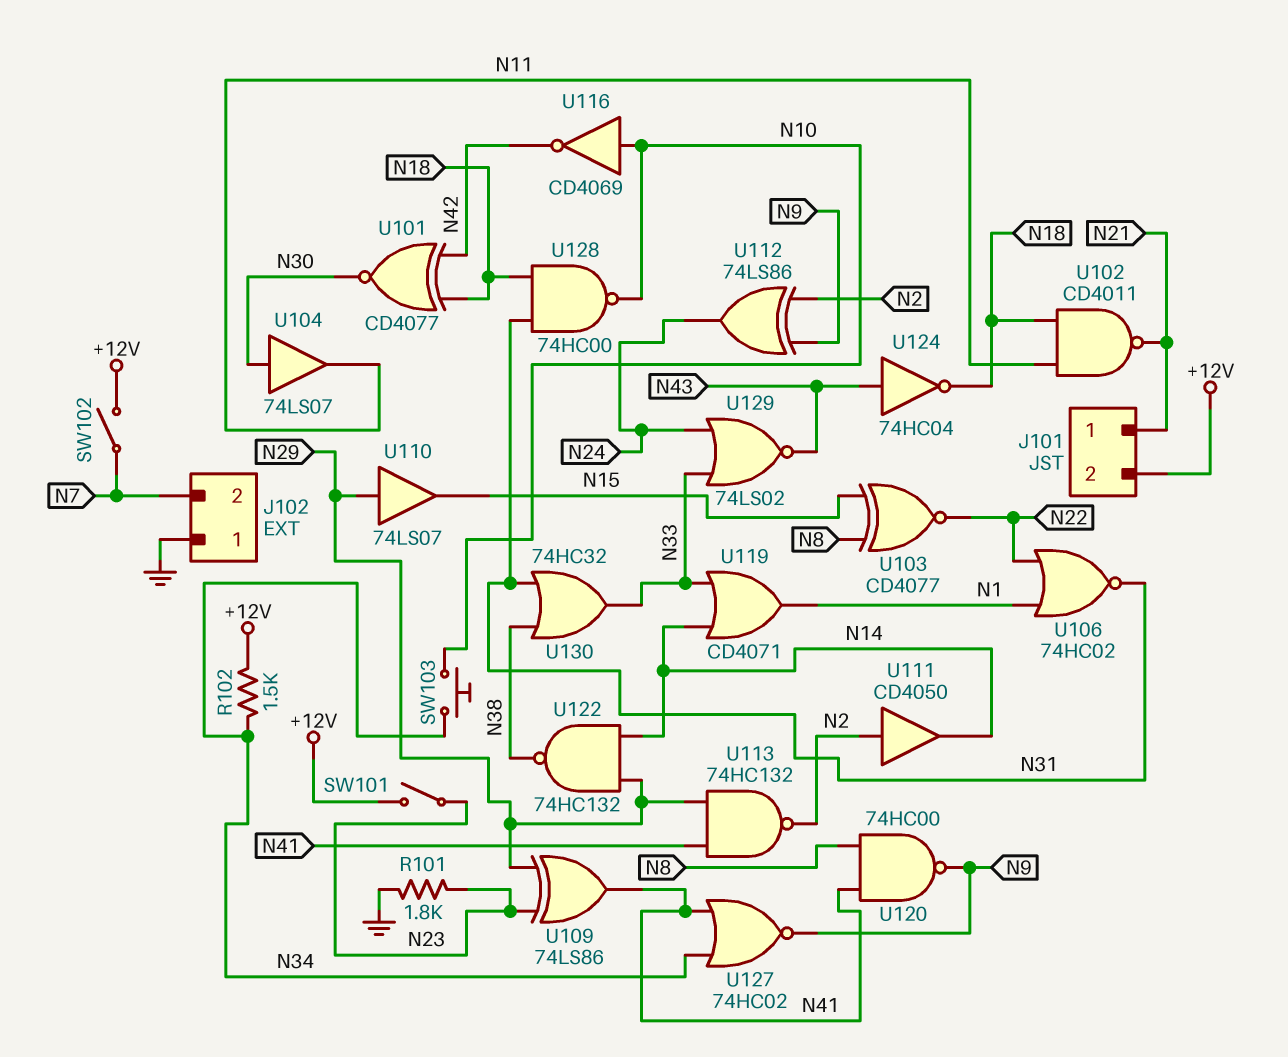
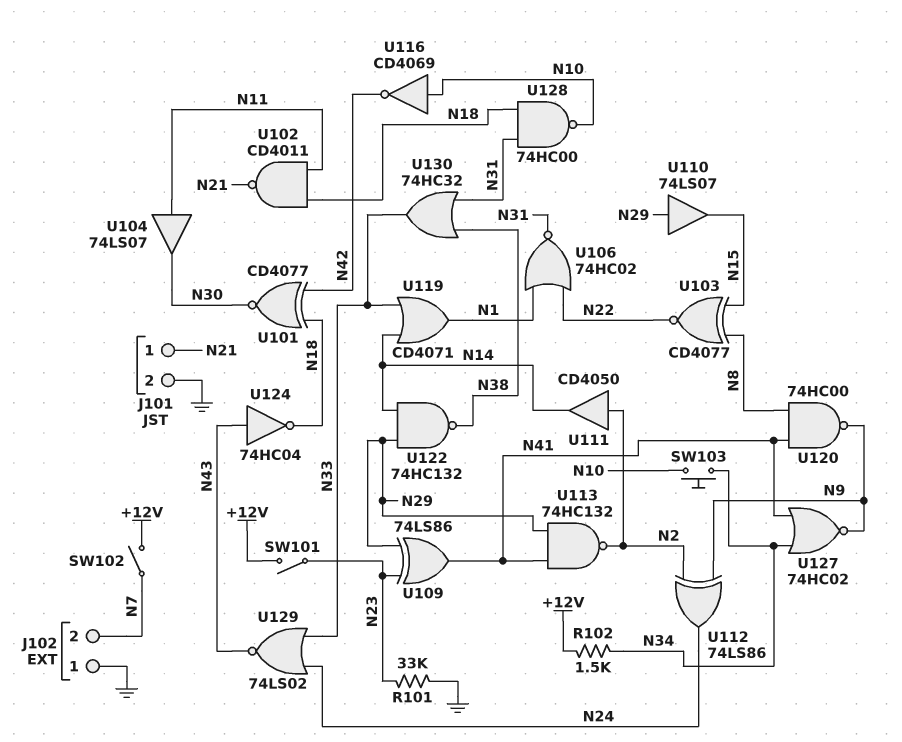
J101 pin 2: +12V -> GND
R101: 1.8k (GND, N23) -> 33k (GND, N23)
U104: buffer 74LS07 (in N30, out N11) -> buffer 74LS07 (in N11, out N30)

